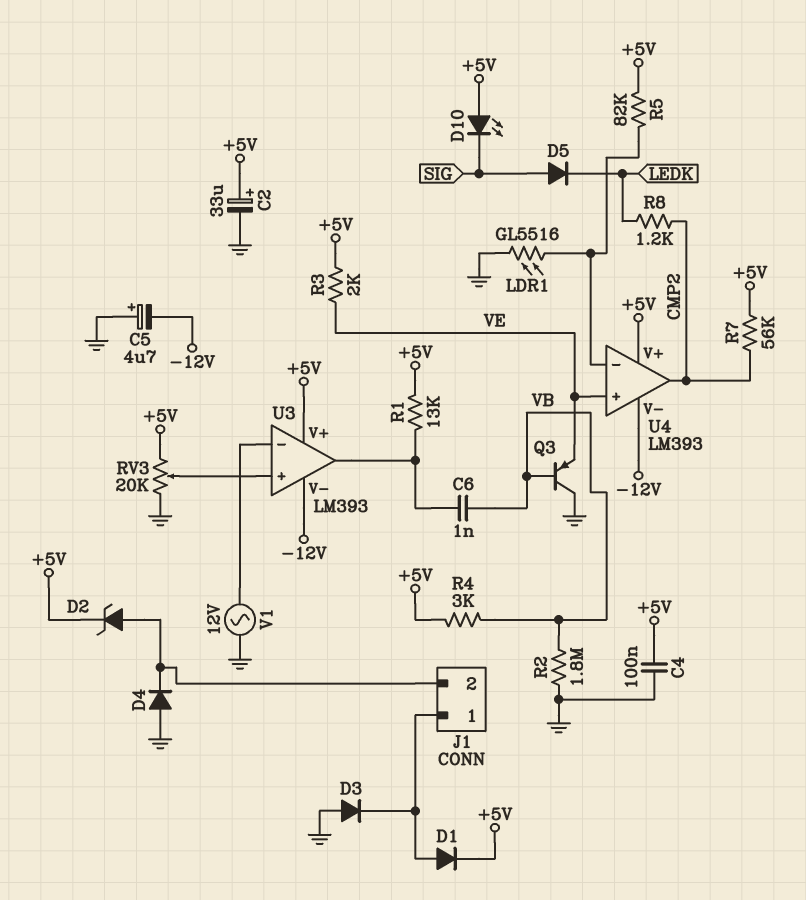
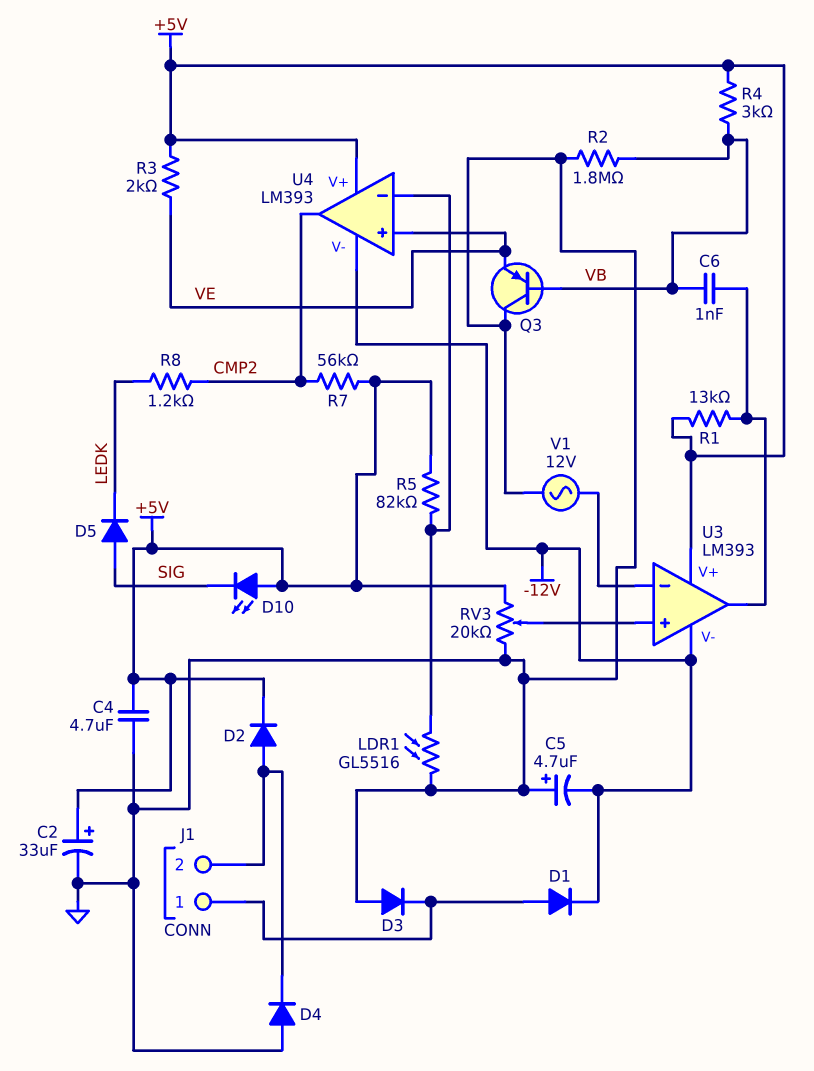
C4: 100nF (+5V, GND) -> 4.7uF (+5V, GND)
D1: diode (A J1/1, K +5V) -> diode (A J1/1, K -12V)
D2: zener (A J1/2, K +5V) -> diode (A J1/2, K +5V)

